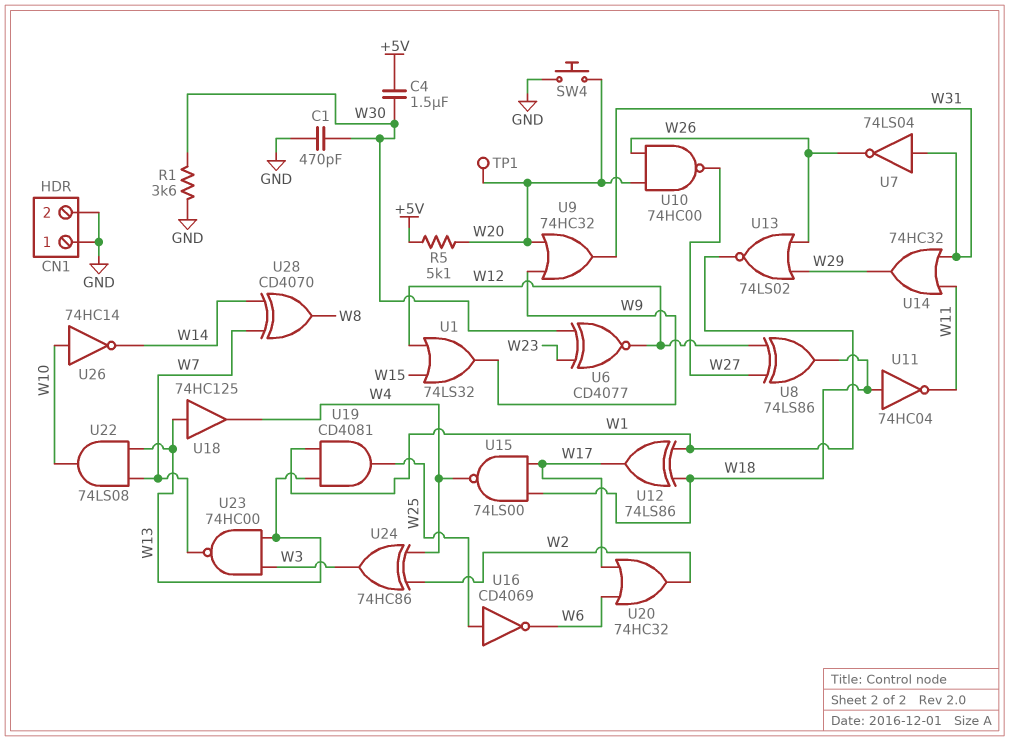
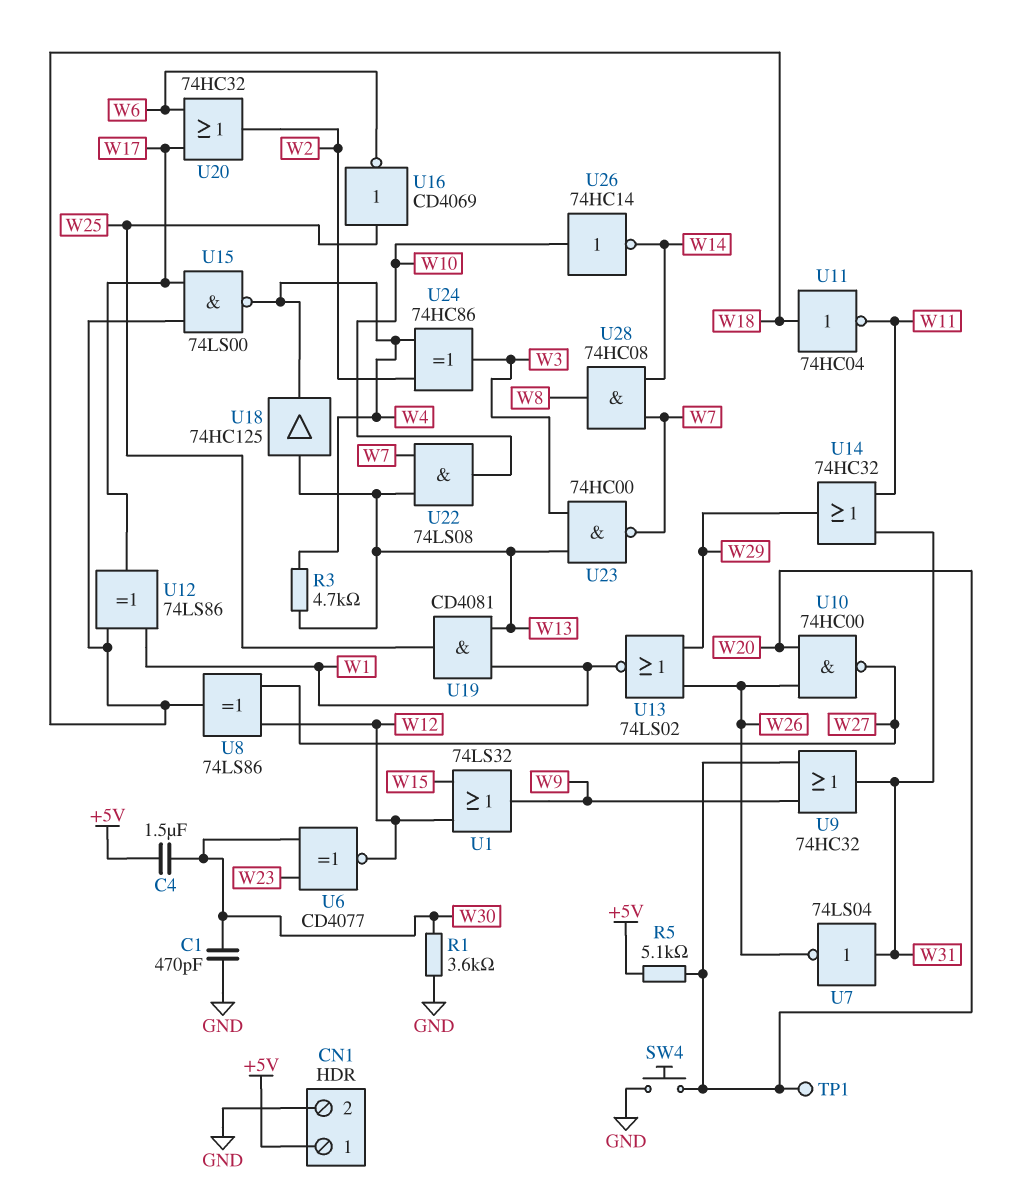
CN1 pin 1: GND -> +5V
R3: none -> 4.7k (W4, W13)
U28: XOR CD4070 (in W7, in W14, out W8) -> AND 74HC08 (in W7, in W14, out W8)

